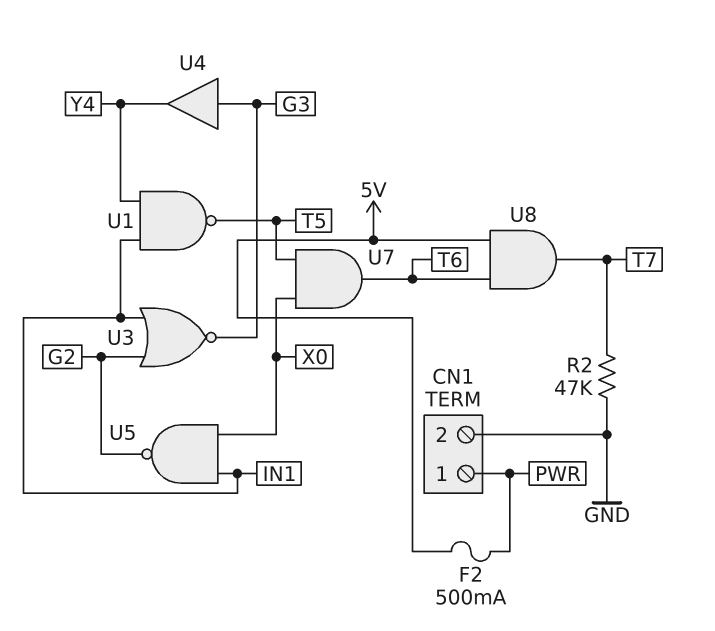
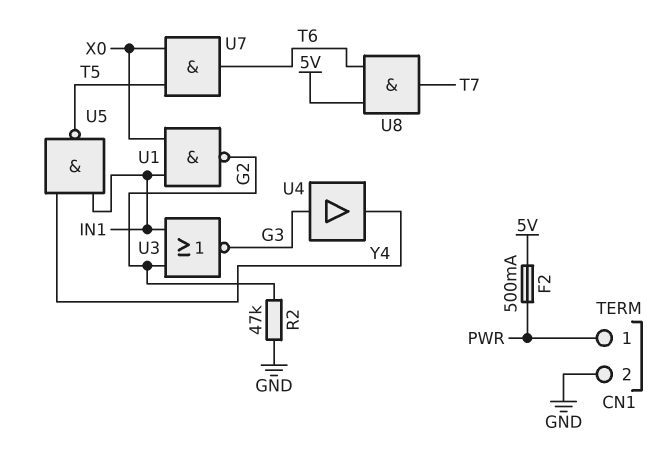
R2: 47k (GND, T7) -> 47k (G2, GND)
U1: NAND (in IN1, in Y4, out T5) -> NAND (in IN1, in X0, out G2)
U5: NAND (in IN1, in X0, out G2) -> NAND (in IN1, in Y4, out T5)

